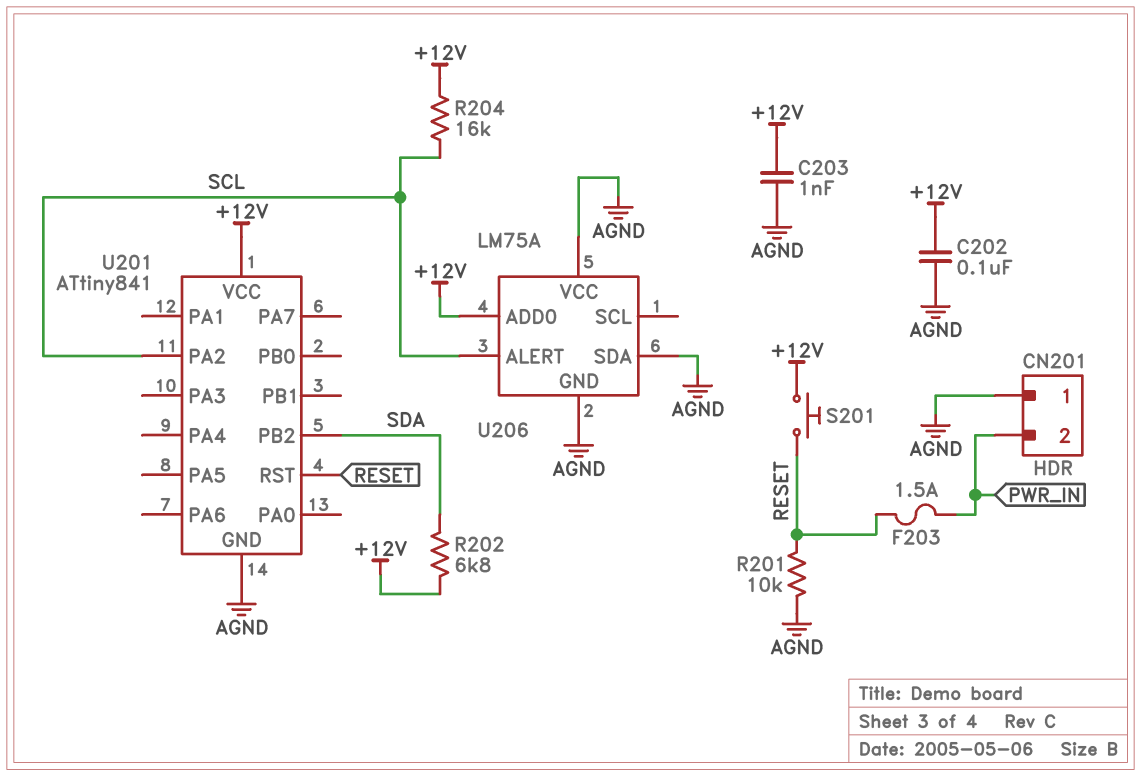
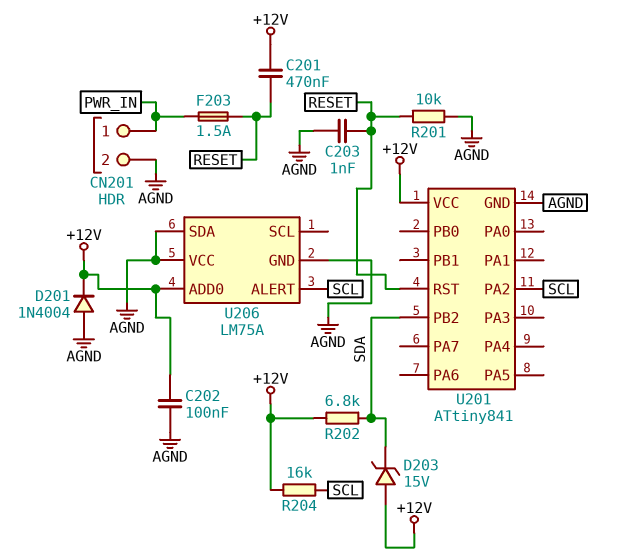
C201: none -> 470nF (+12V, RESET)
C203: 1nF (+12V, AGND) -> 1nF (AGND, RESET)
CN201 pin 1: AGND -> PWR_IN
CN201 pin 2: PWR_IN -> AGND
D201: none -> diode 1N4004 (A AGND, K +12V)
D203: none -> zener 15V (A +12V, K SDA)
S201: button (+12V, RESET) -> none

